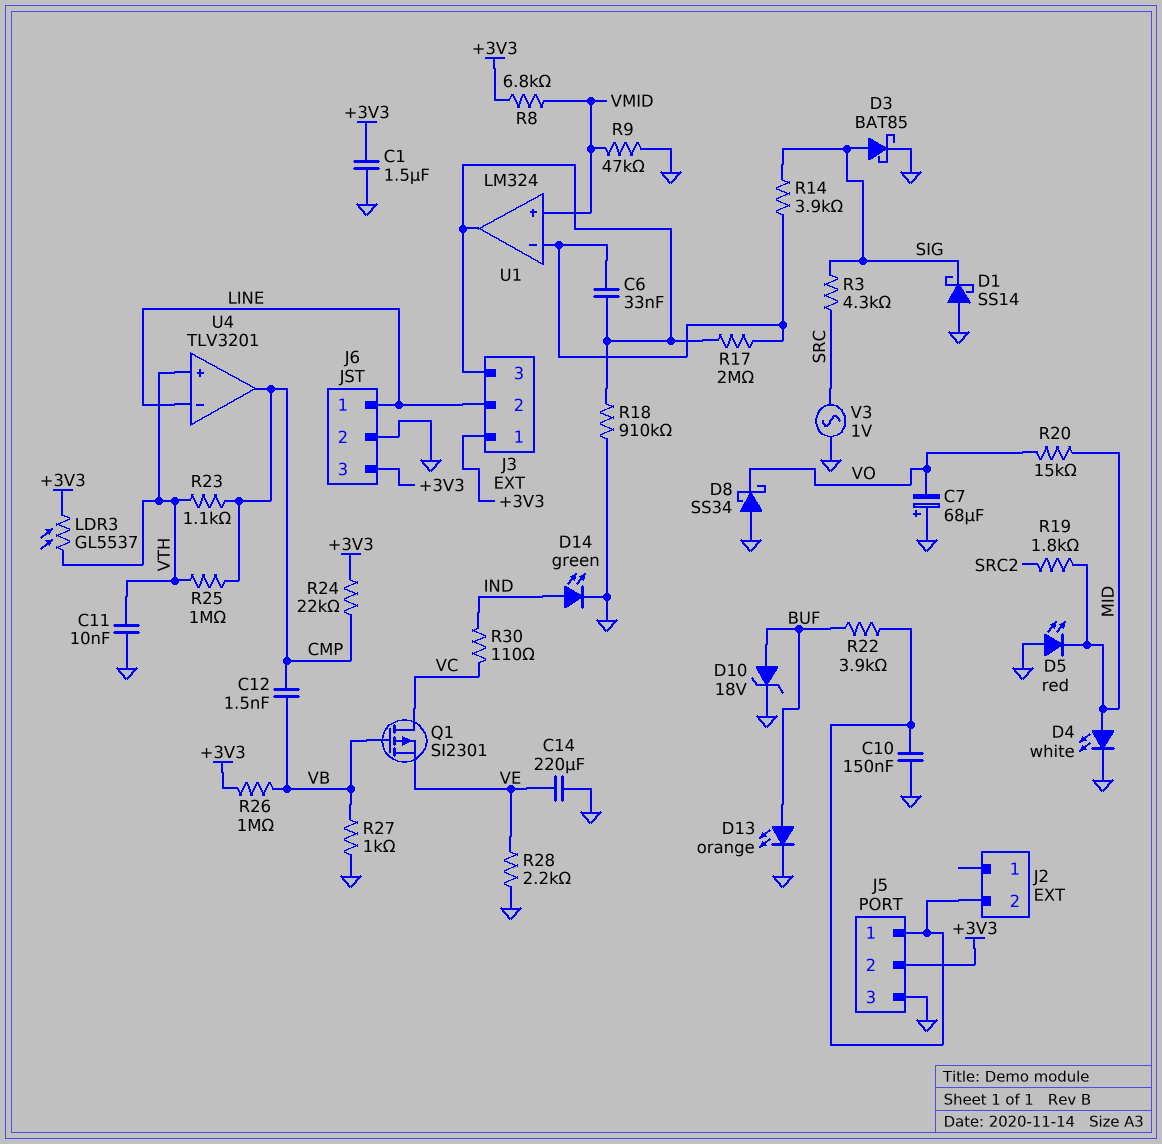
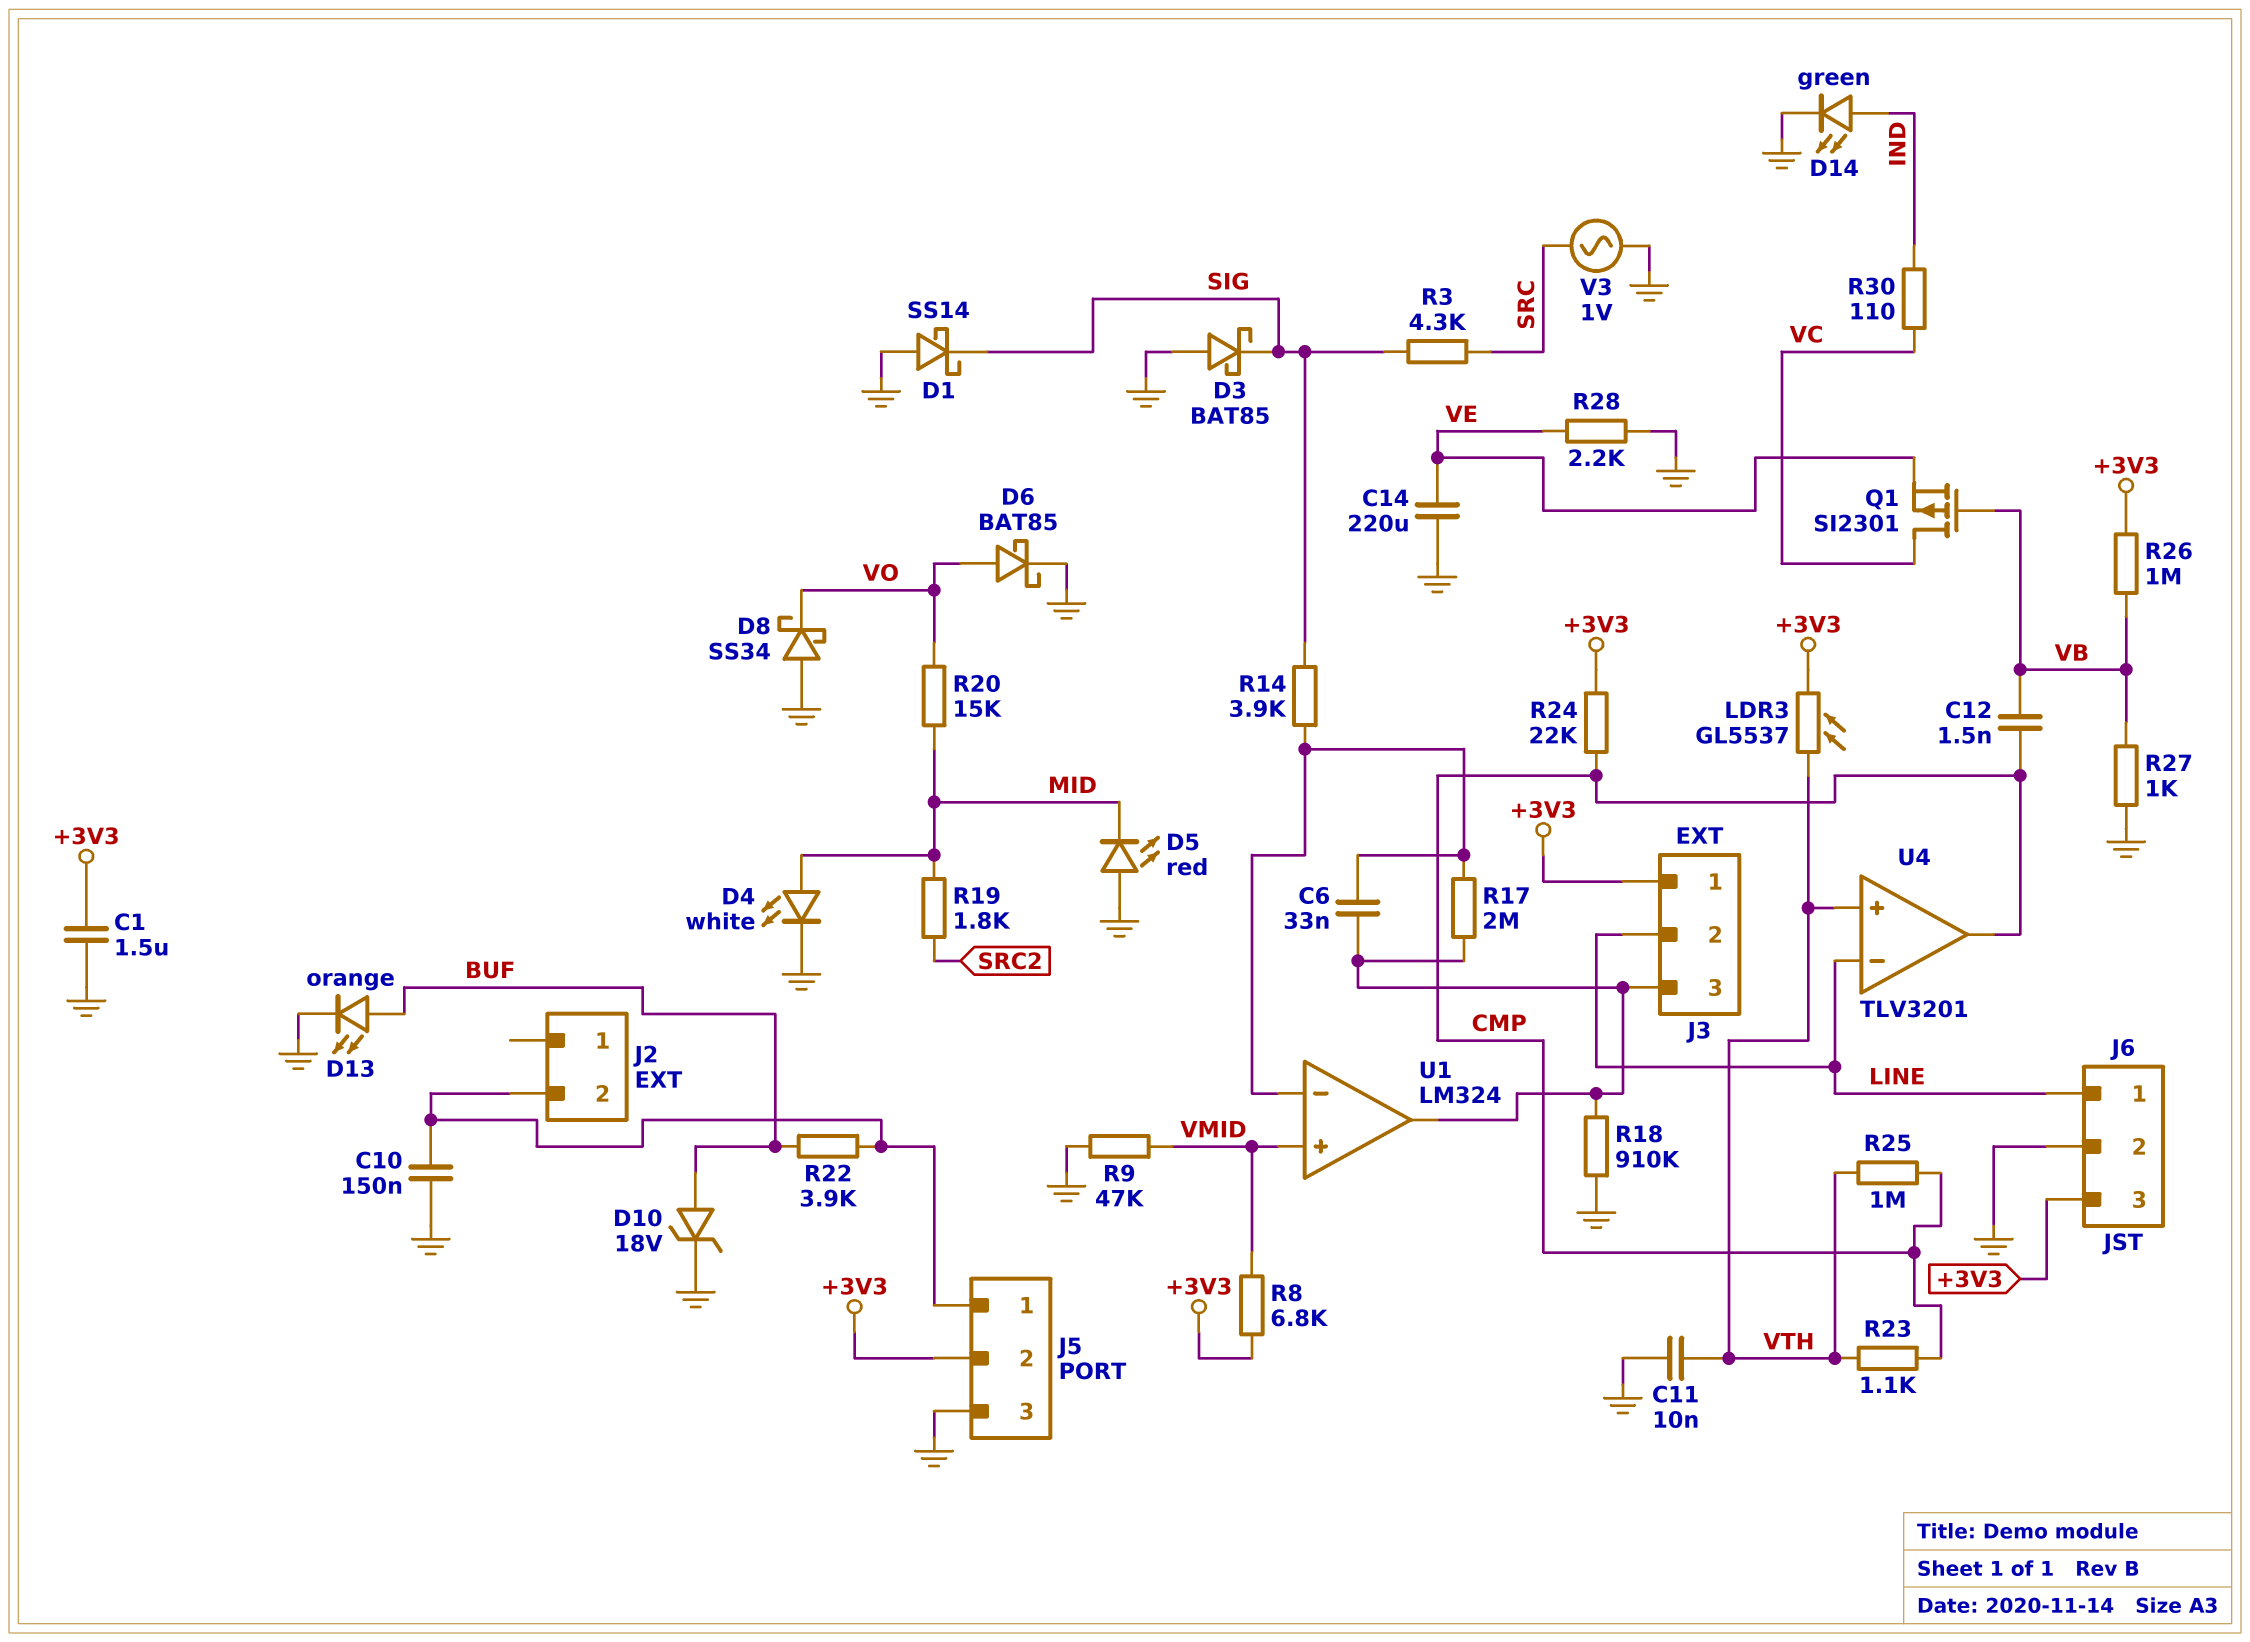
C7: 68uF (plus GND, minus VO) -> none
D3: schottky BAT85 (A SIG, K GND) -> schottky BAT85 (A GND, K SIG)
D6: none -> schottky BAT85 (A VO, K GND)

